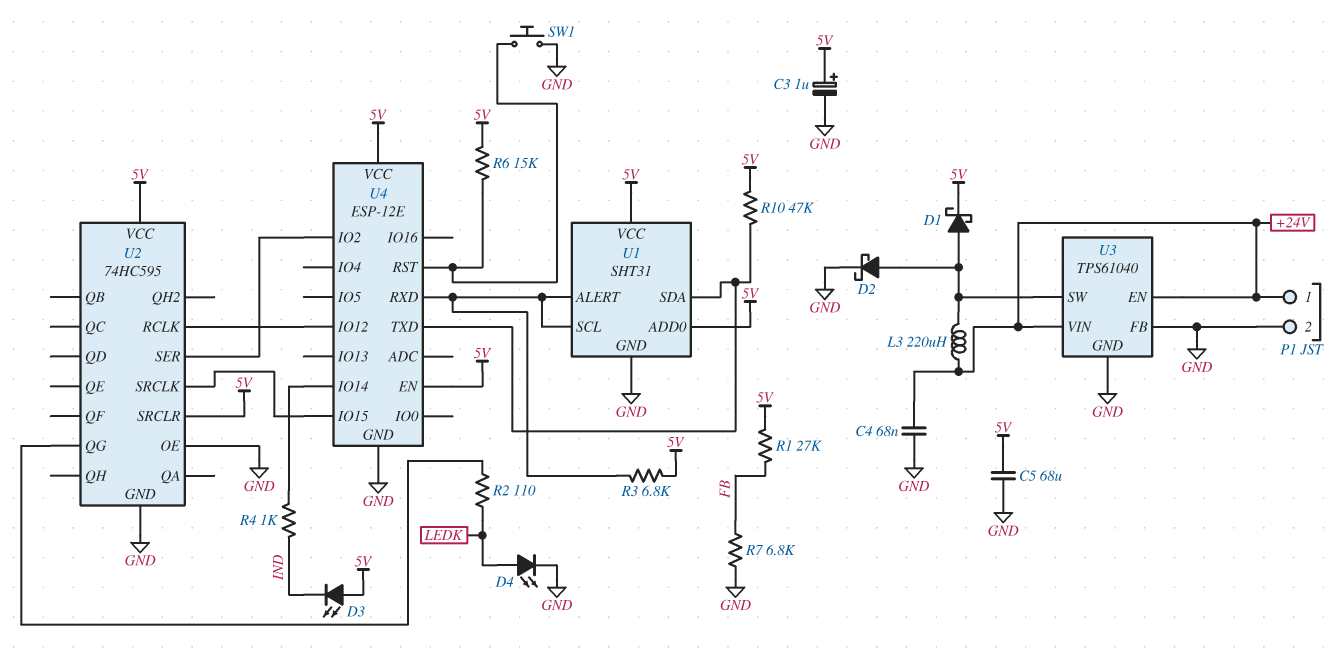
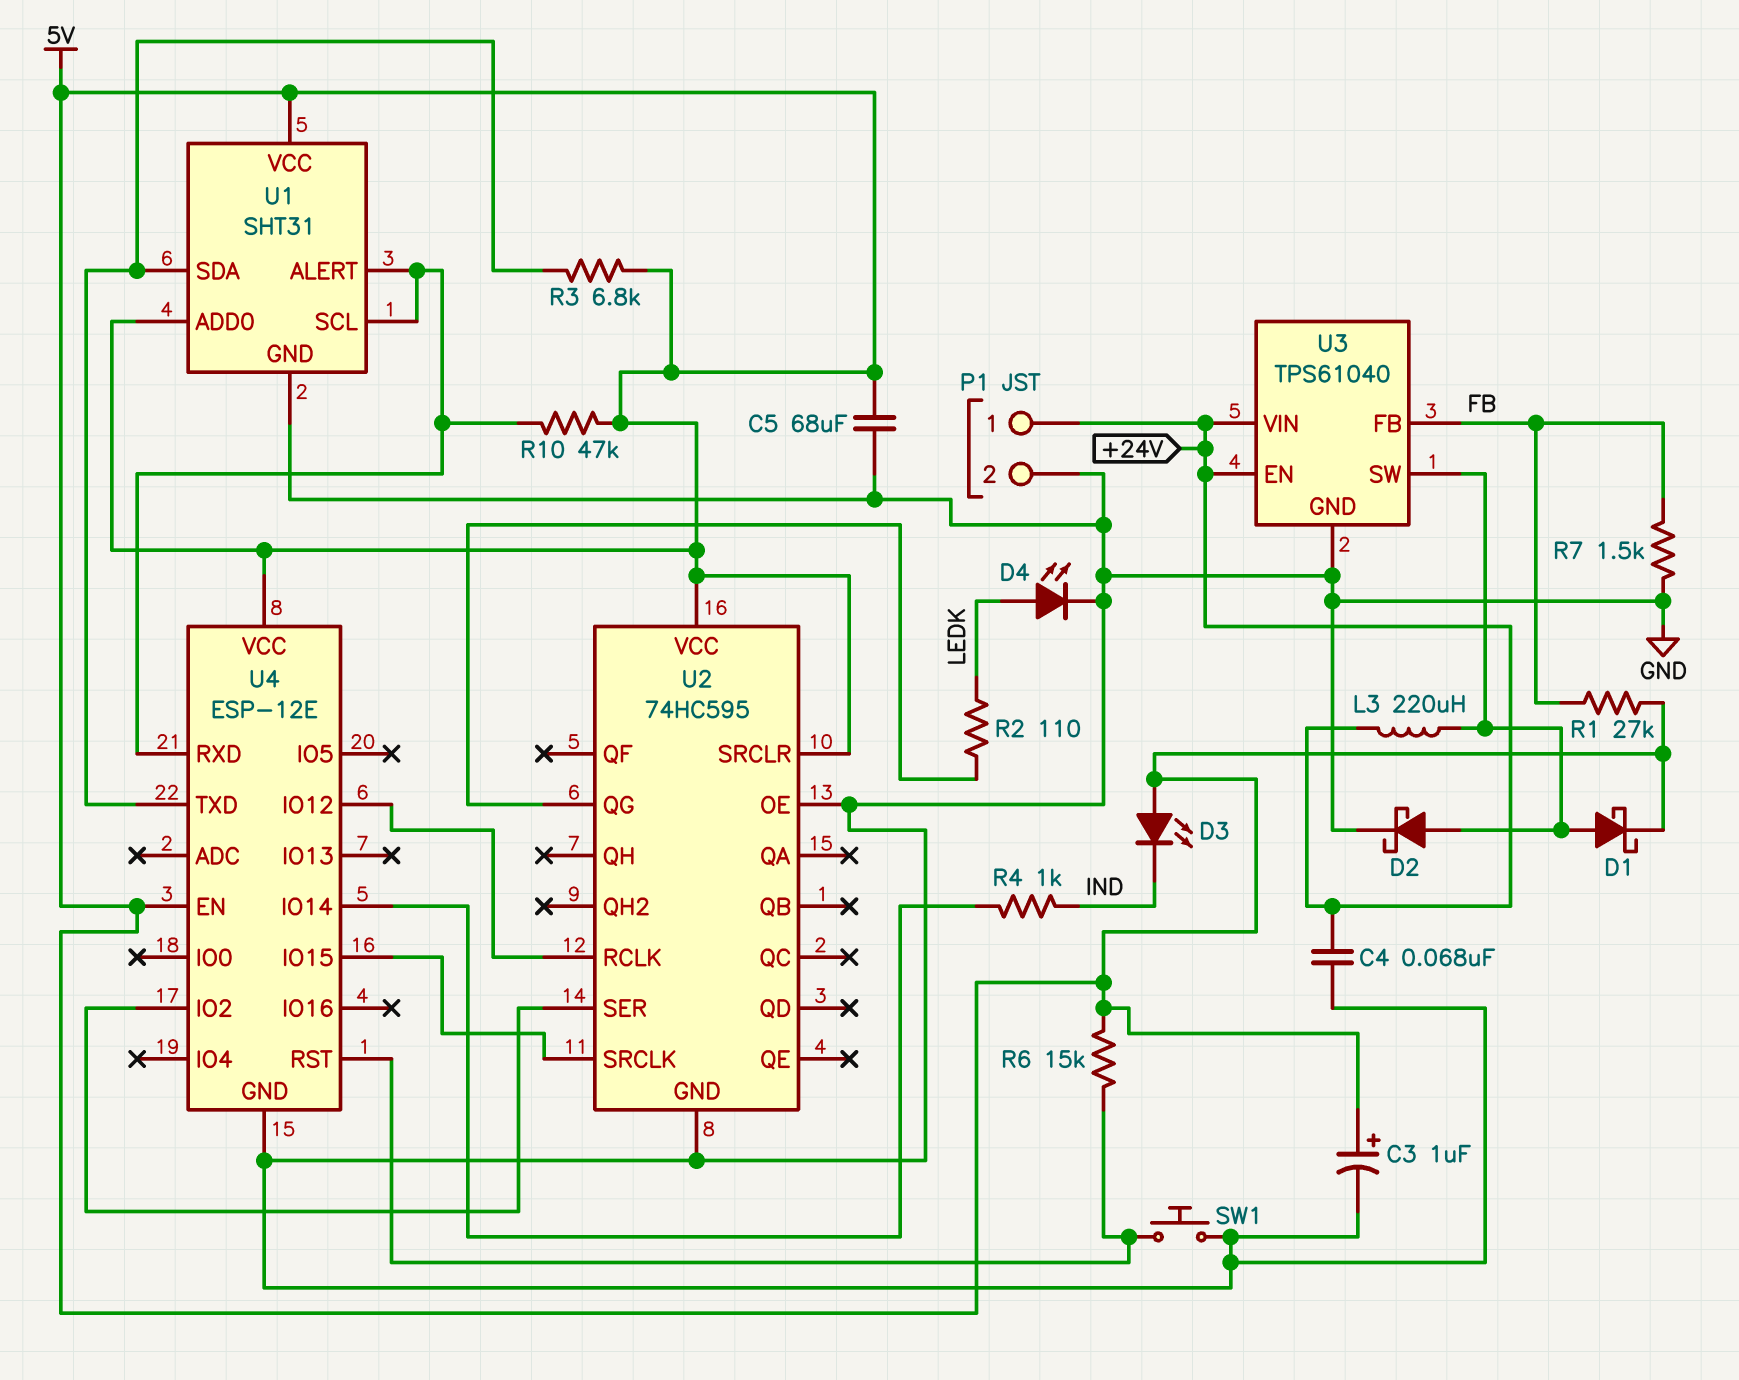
R3: 6.8k (5V, U1/ALERT) -> 6.8k (5V, U1/SDA)
R7: 6.8k (FB, GND) -> 1.5k (FB, GND)
R10: 47k (5V, U1/SDA) -> 47k (5V, U1/ALERT)
U3 pin FB: GND -> FB

